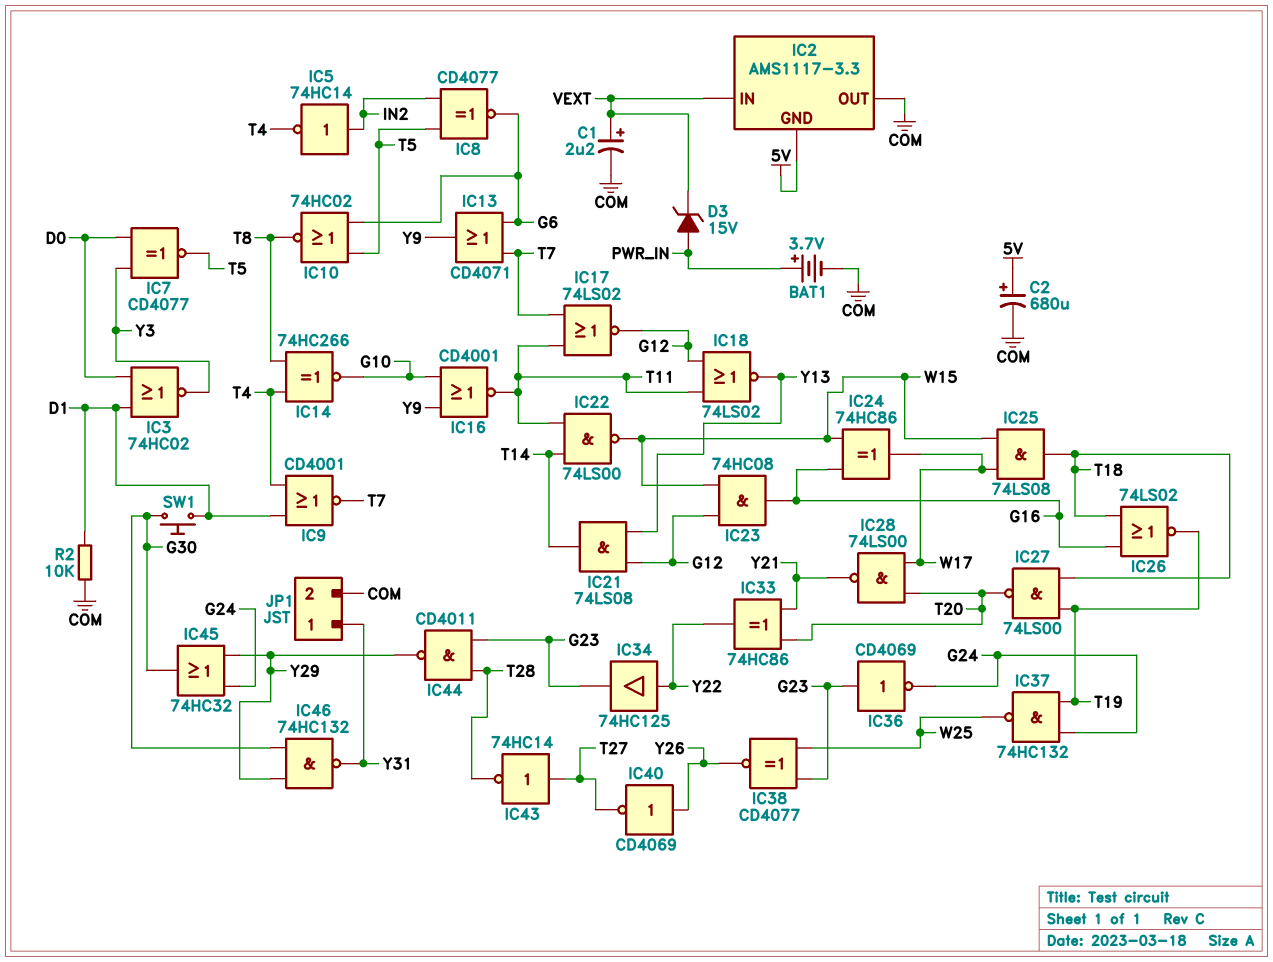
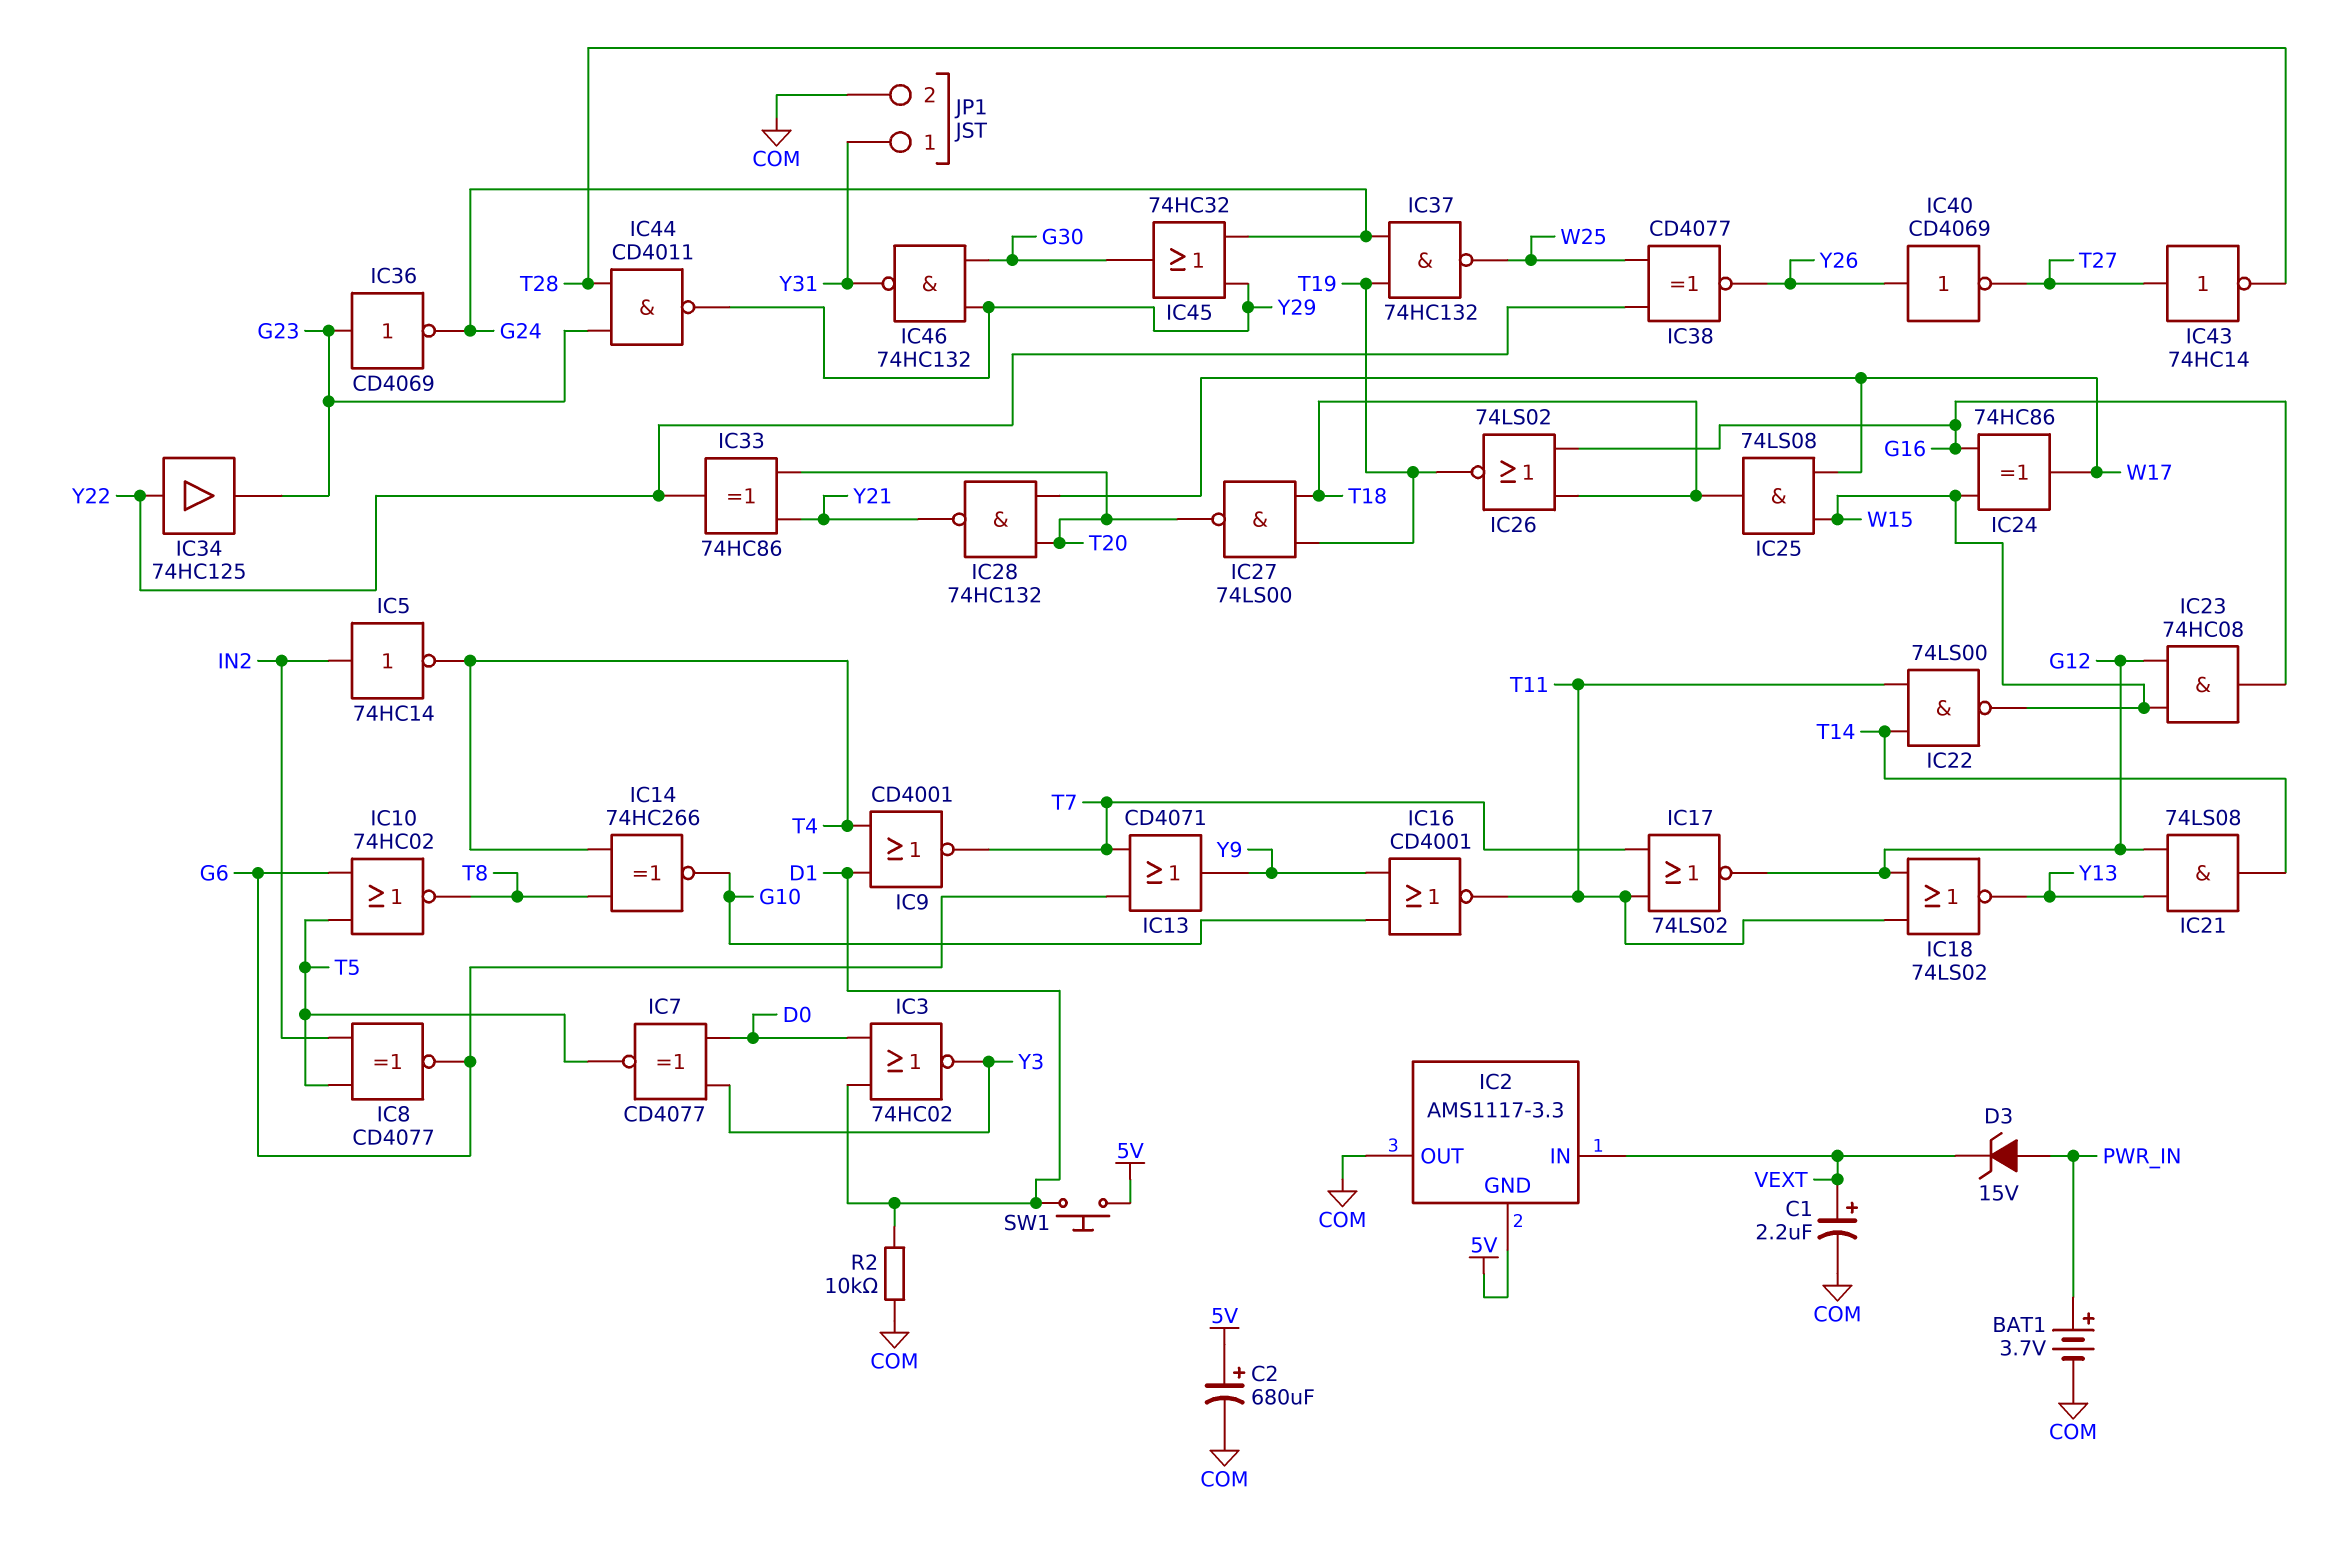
IC28: NAND 74LS00 (in T20, in W17, out Y21) -> NAND 74HC132 (in T20, in W17, out Y21)
IC38: XNOR CD4077 (in G23, in W25, out Y26) -> XNOR CD4077 (in W25, in Y22, out Y26)
SW1: button (D1, G30) -> button (5V, D1)

